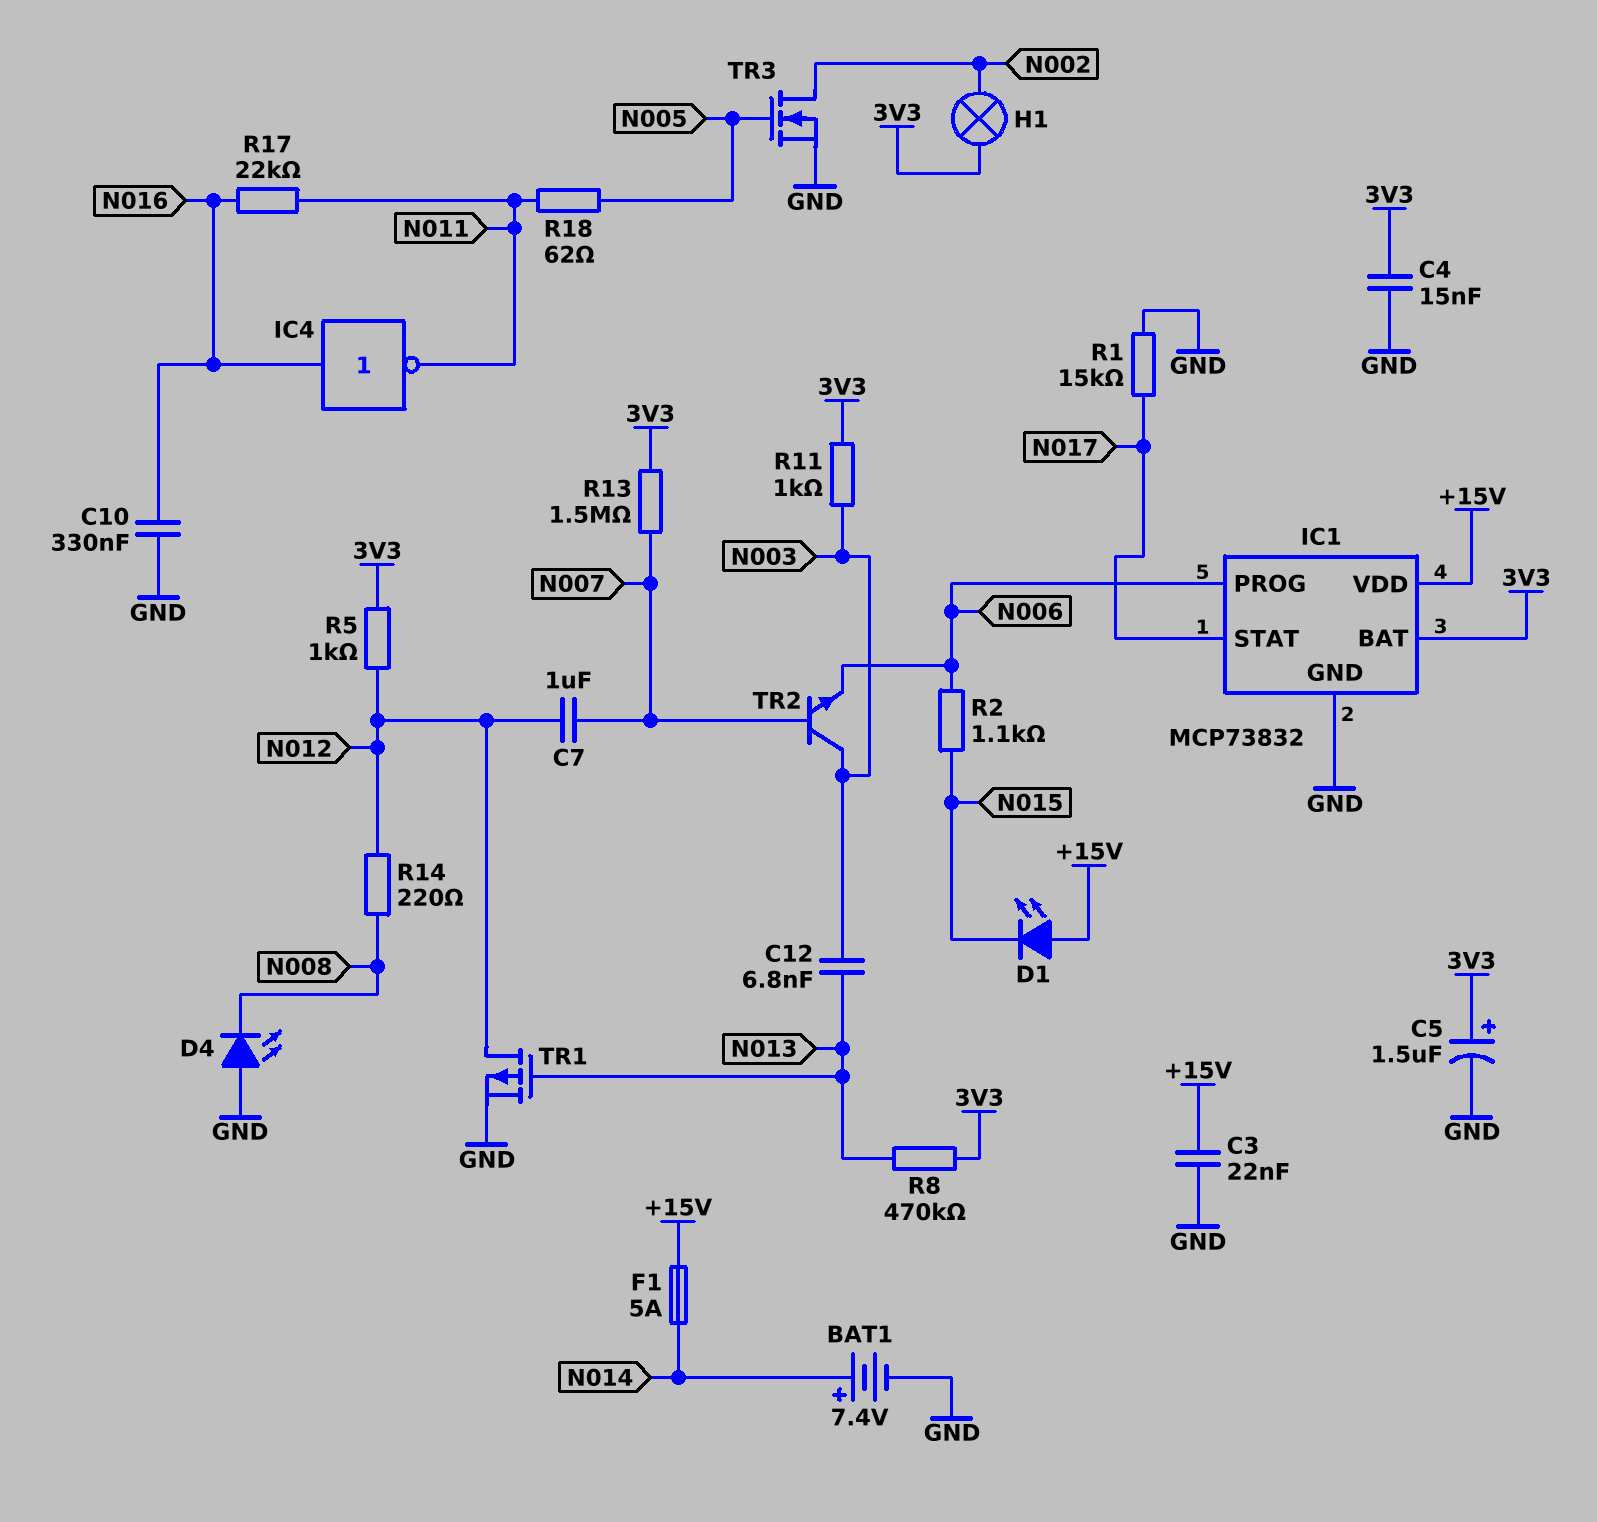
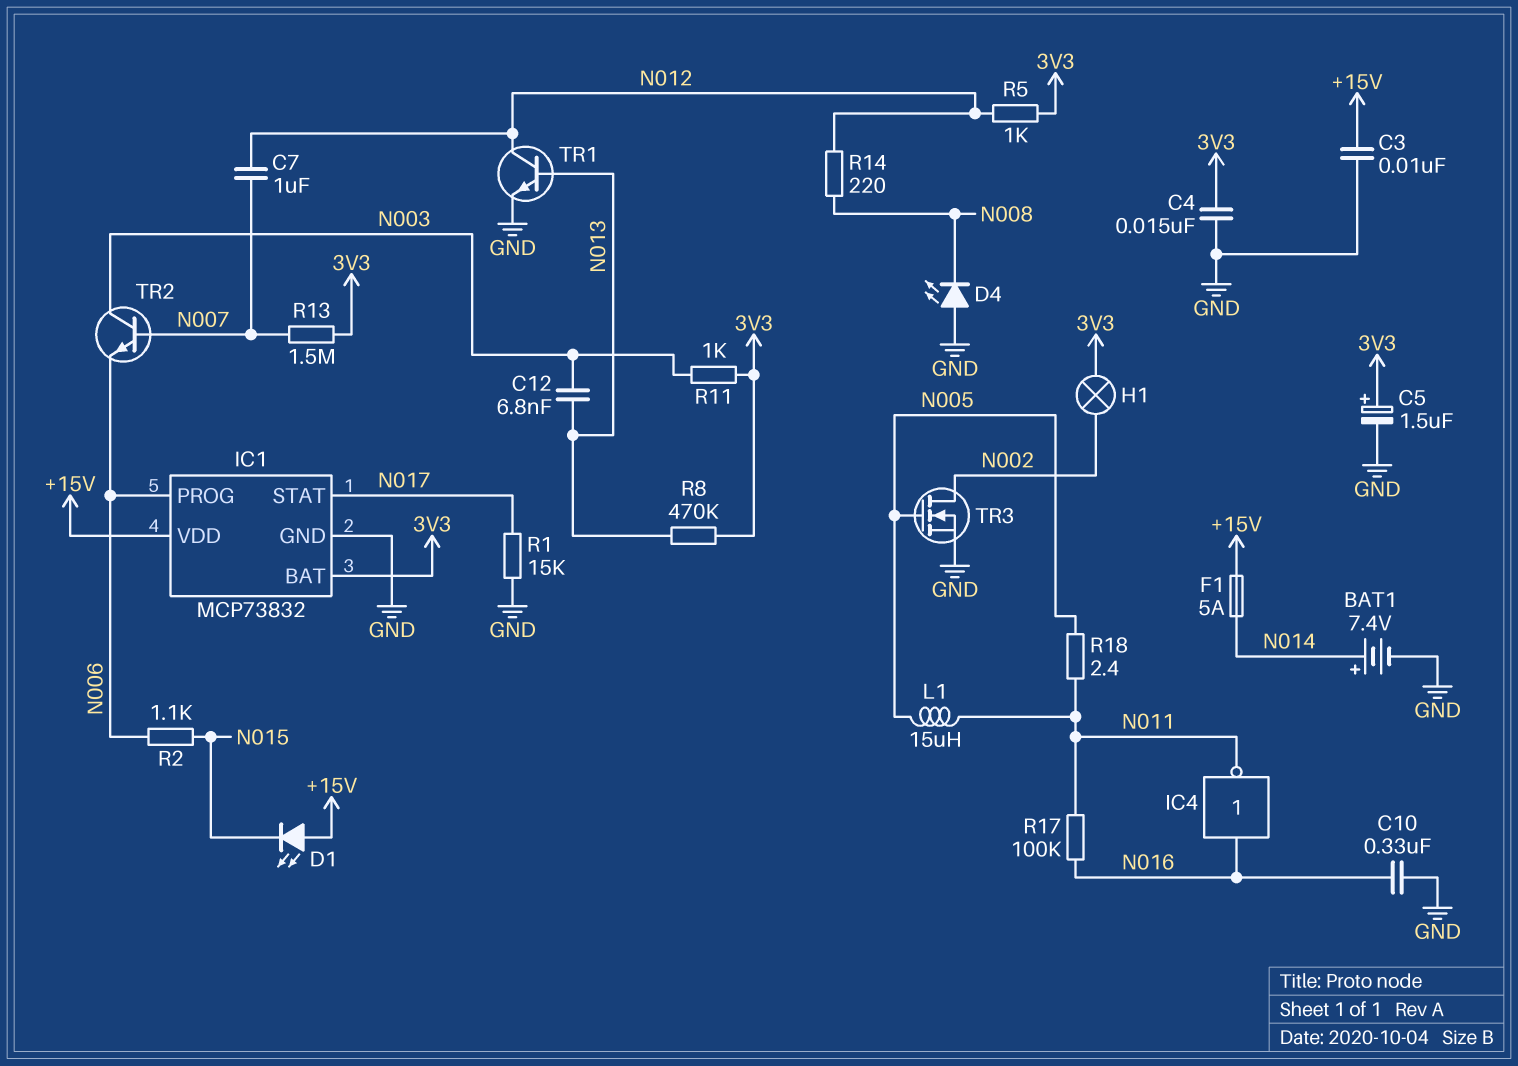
C3: 22nF (+15V, GND) -> 10nF (+15V, GND)
L1: none -> 15uH (N005, N011)
R17: 22k (N011, N016) -> 100k (N011, N016)
R18: 62 (N005, N011) -> 2.4 (N005, N011)
TR1: PMOS (G N013, D N012, S GND) -> NPN (B N013, C N012, E GND)

